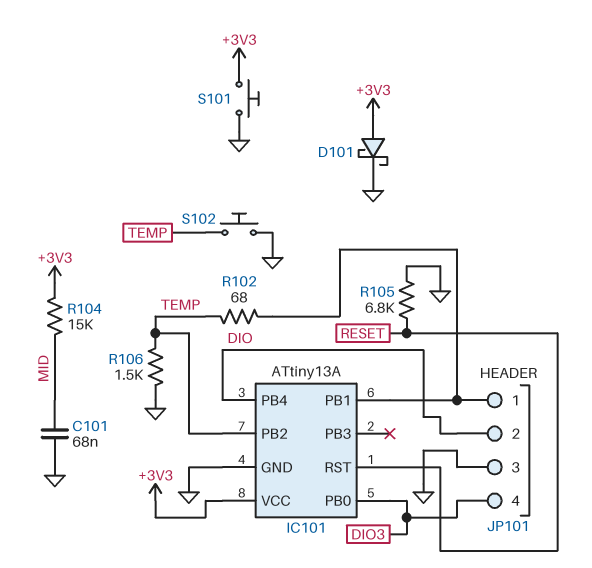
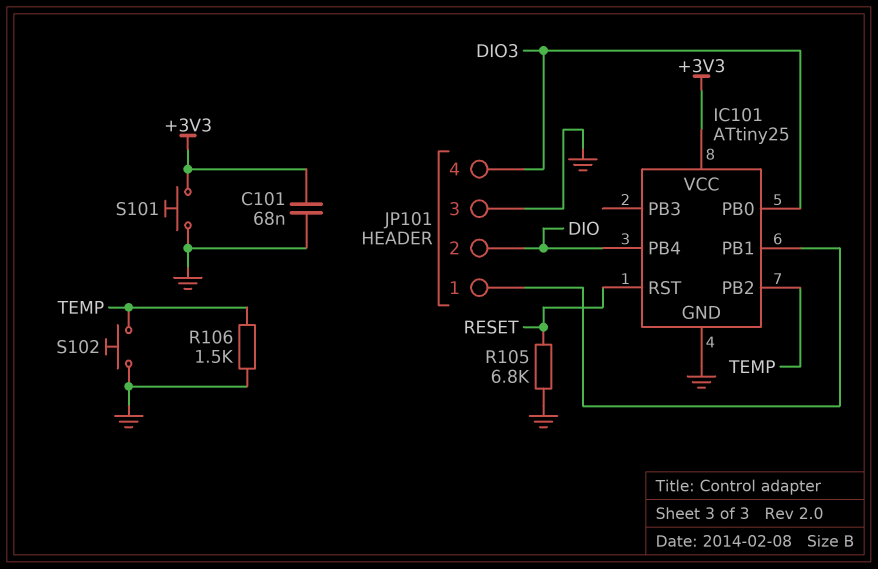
C101: 68nF (GND, MID) -> 68nF (+3V3, GND)
D101: schottky (A +3V3, K GND) -> none
IC101: ATtiny13A -> ATtiny25
R102: 68 (IC101/PB1, TEMP) -> none
R104: 15k (+3V3, MID) -> none

